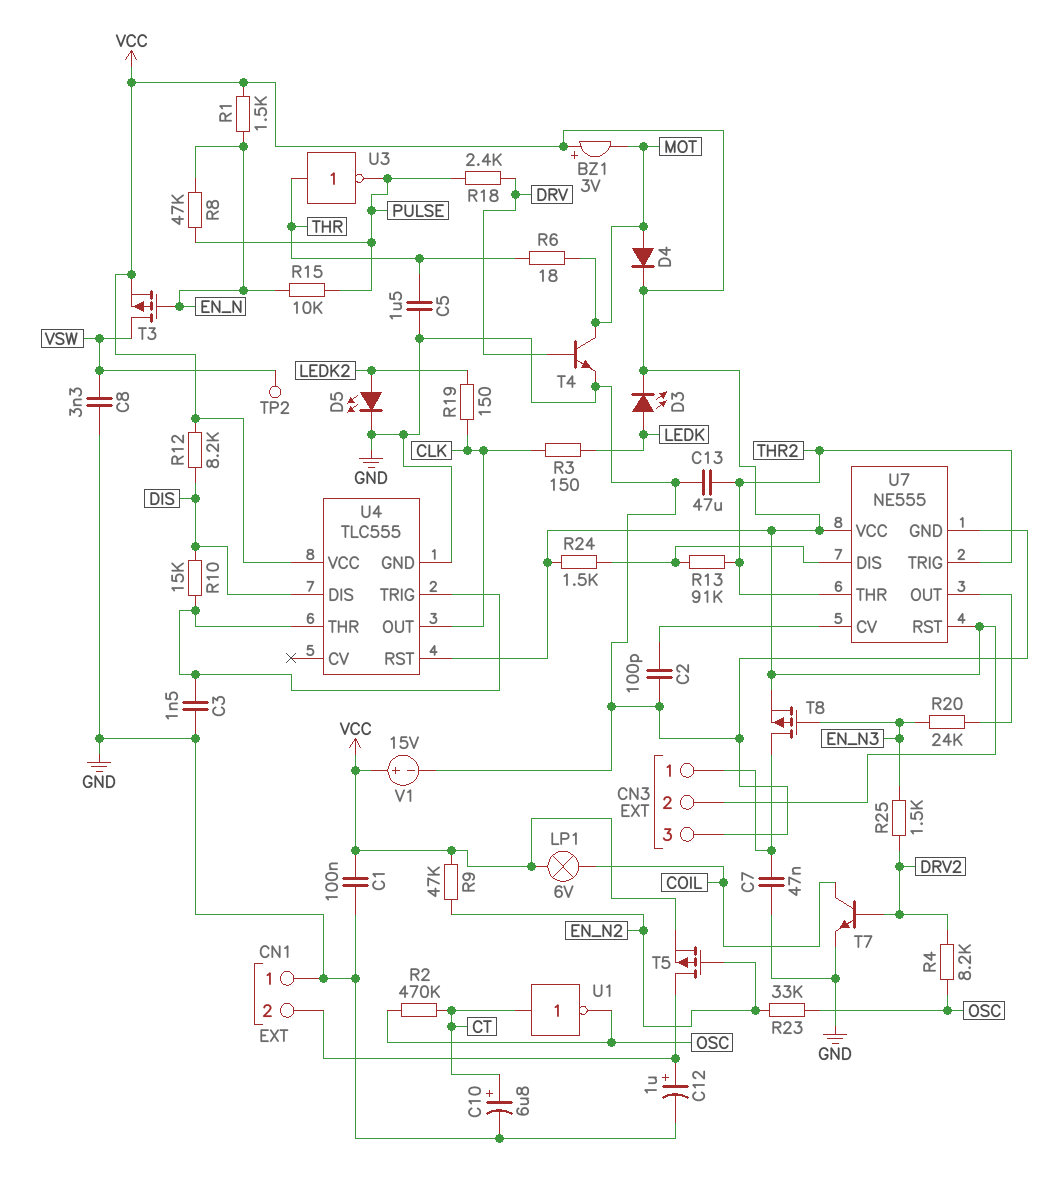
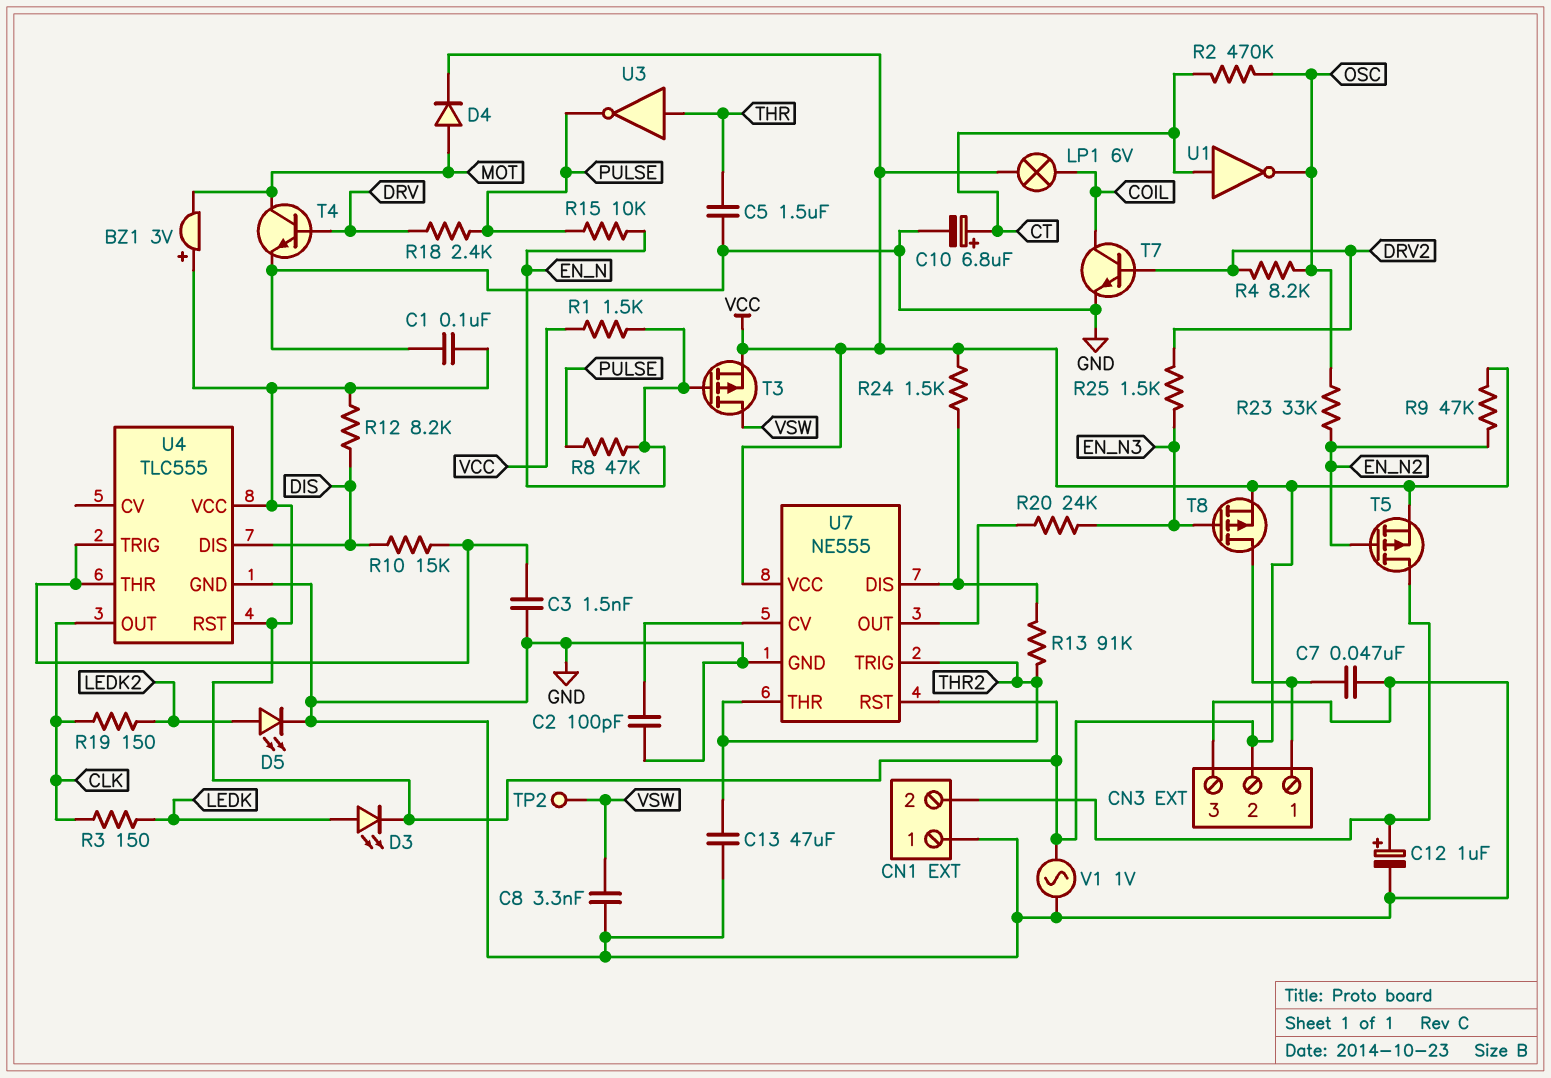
R6: 18 (MOT, THR) -> none
V1: 15V (plus VCC, minus GND) -> AC 1V (GND, VCC)

